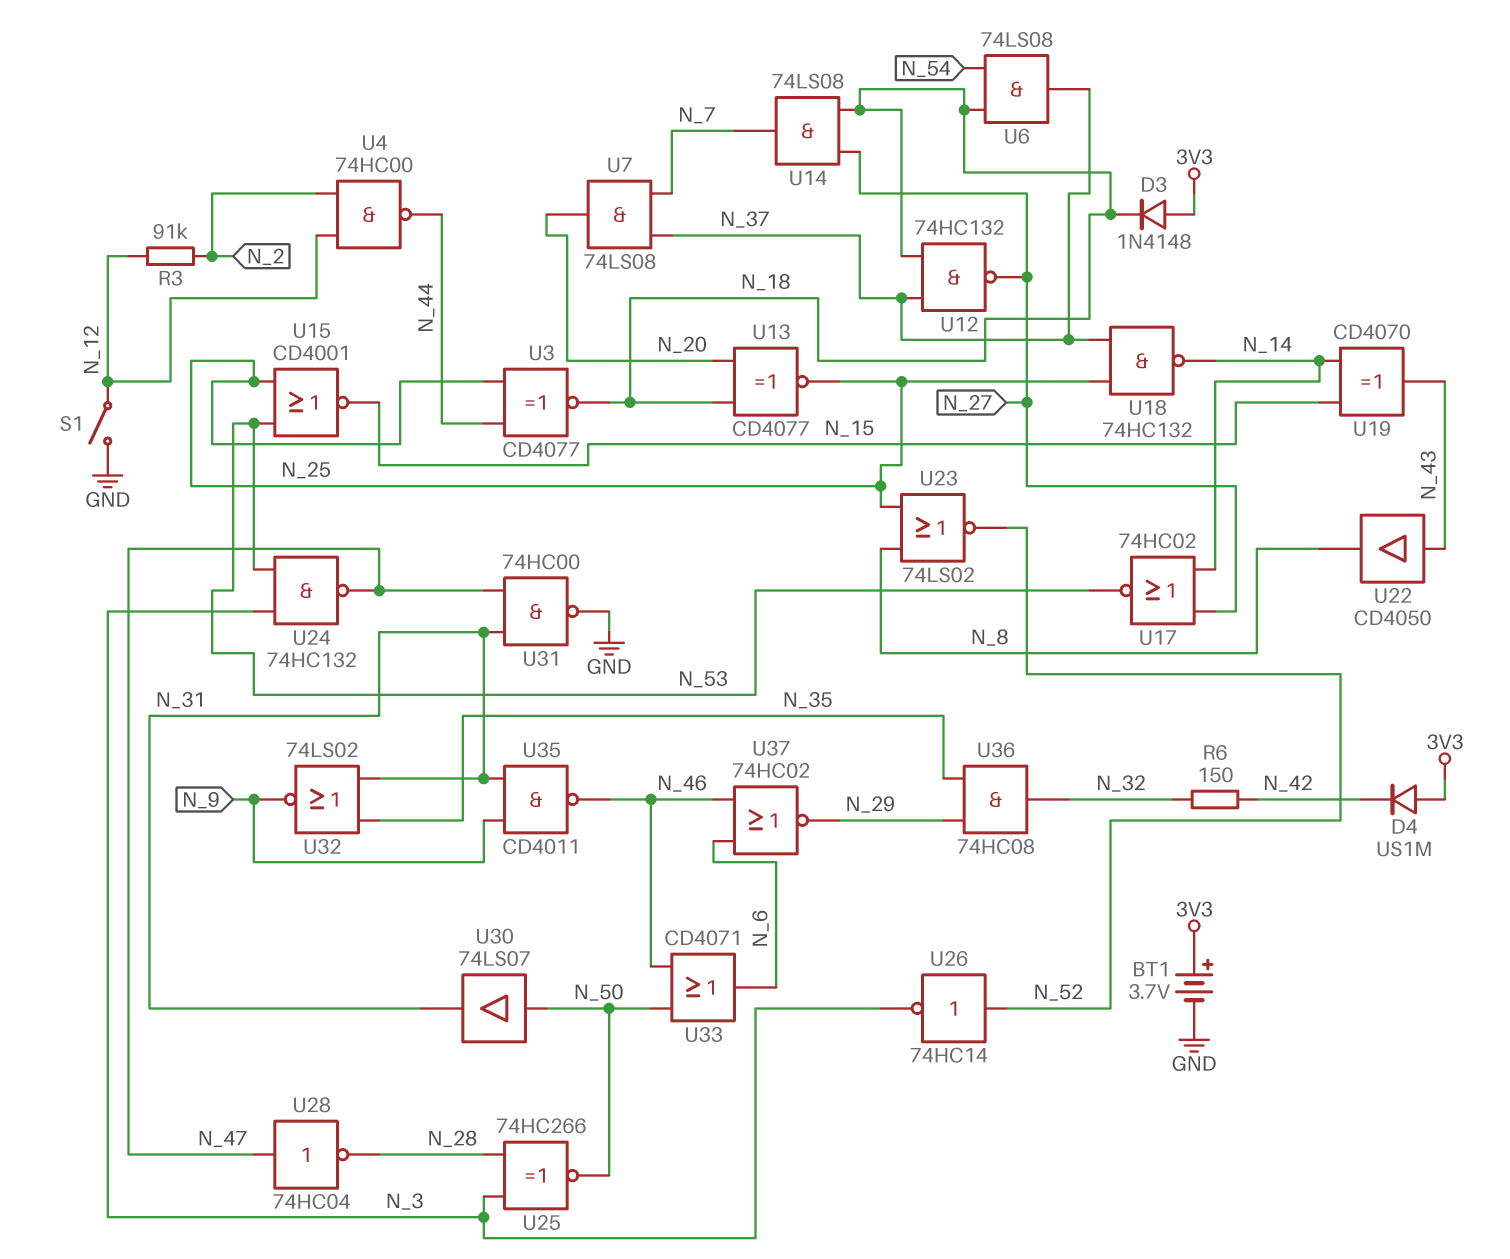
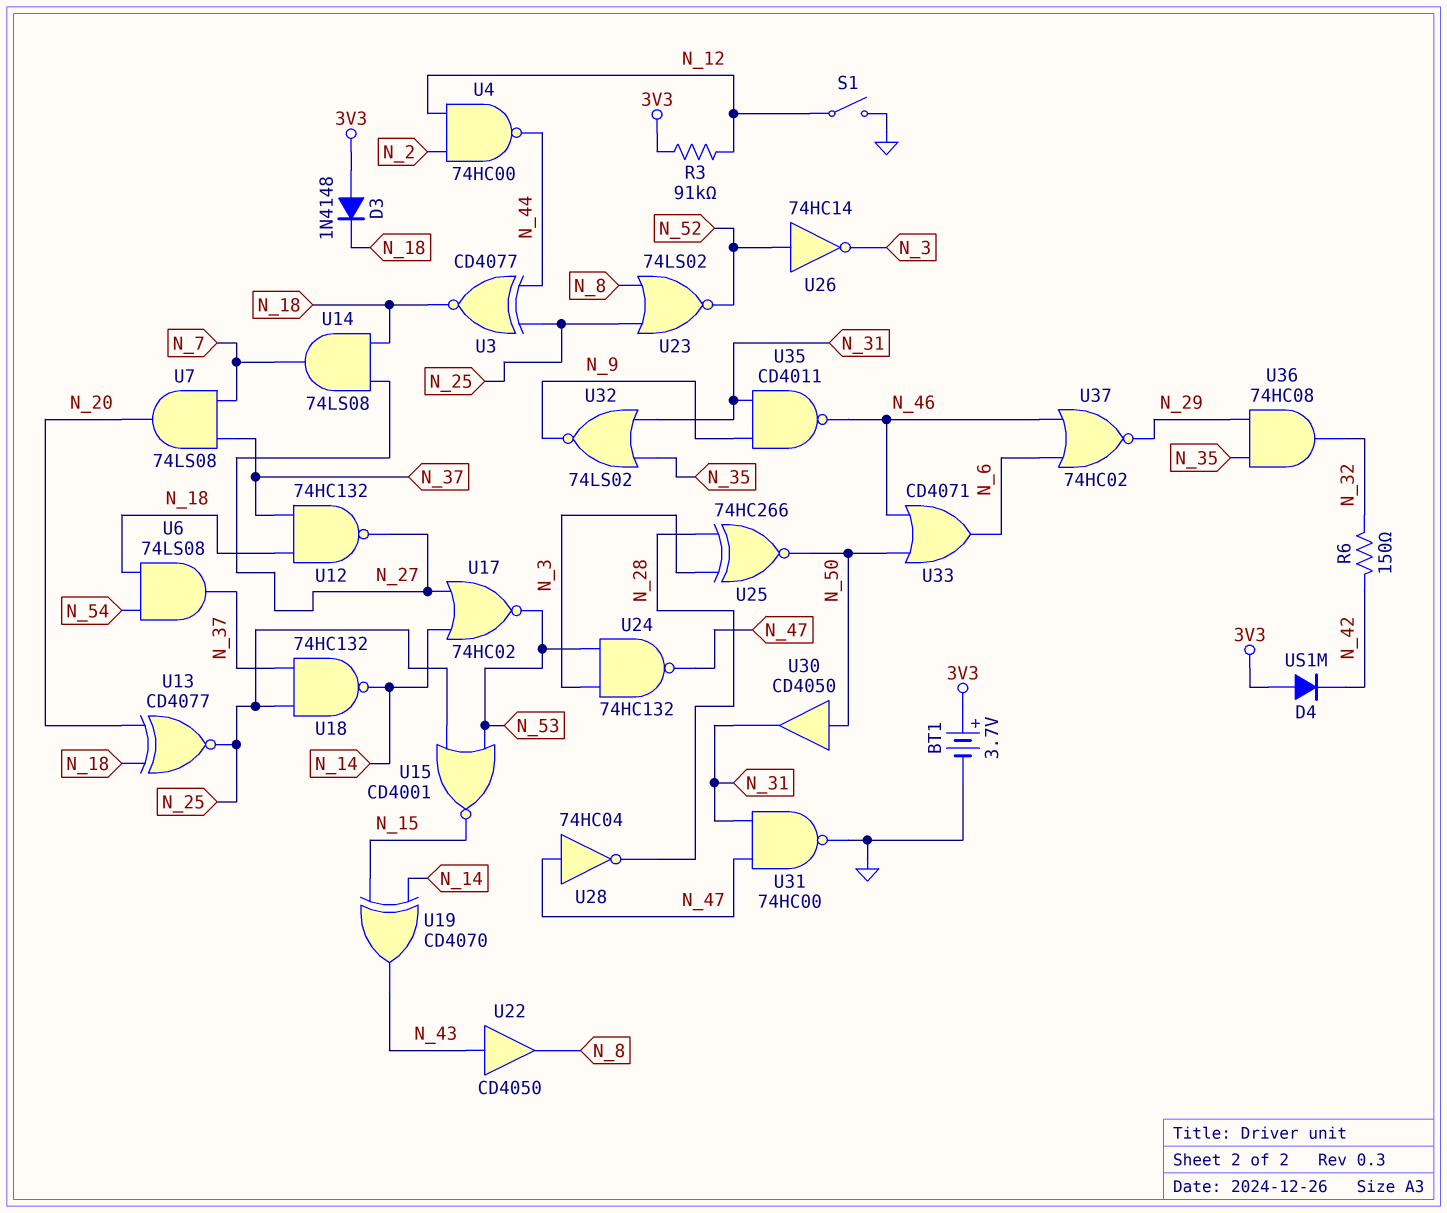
R3: 91k (N_2, N_12) -> 91k (3V3, N_12)
U30: buffer 74LS07 (in N_50, out N_31) -> buffer CD4050 (in N_50, out N_31)

